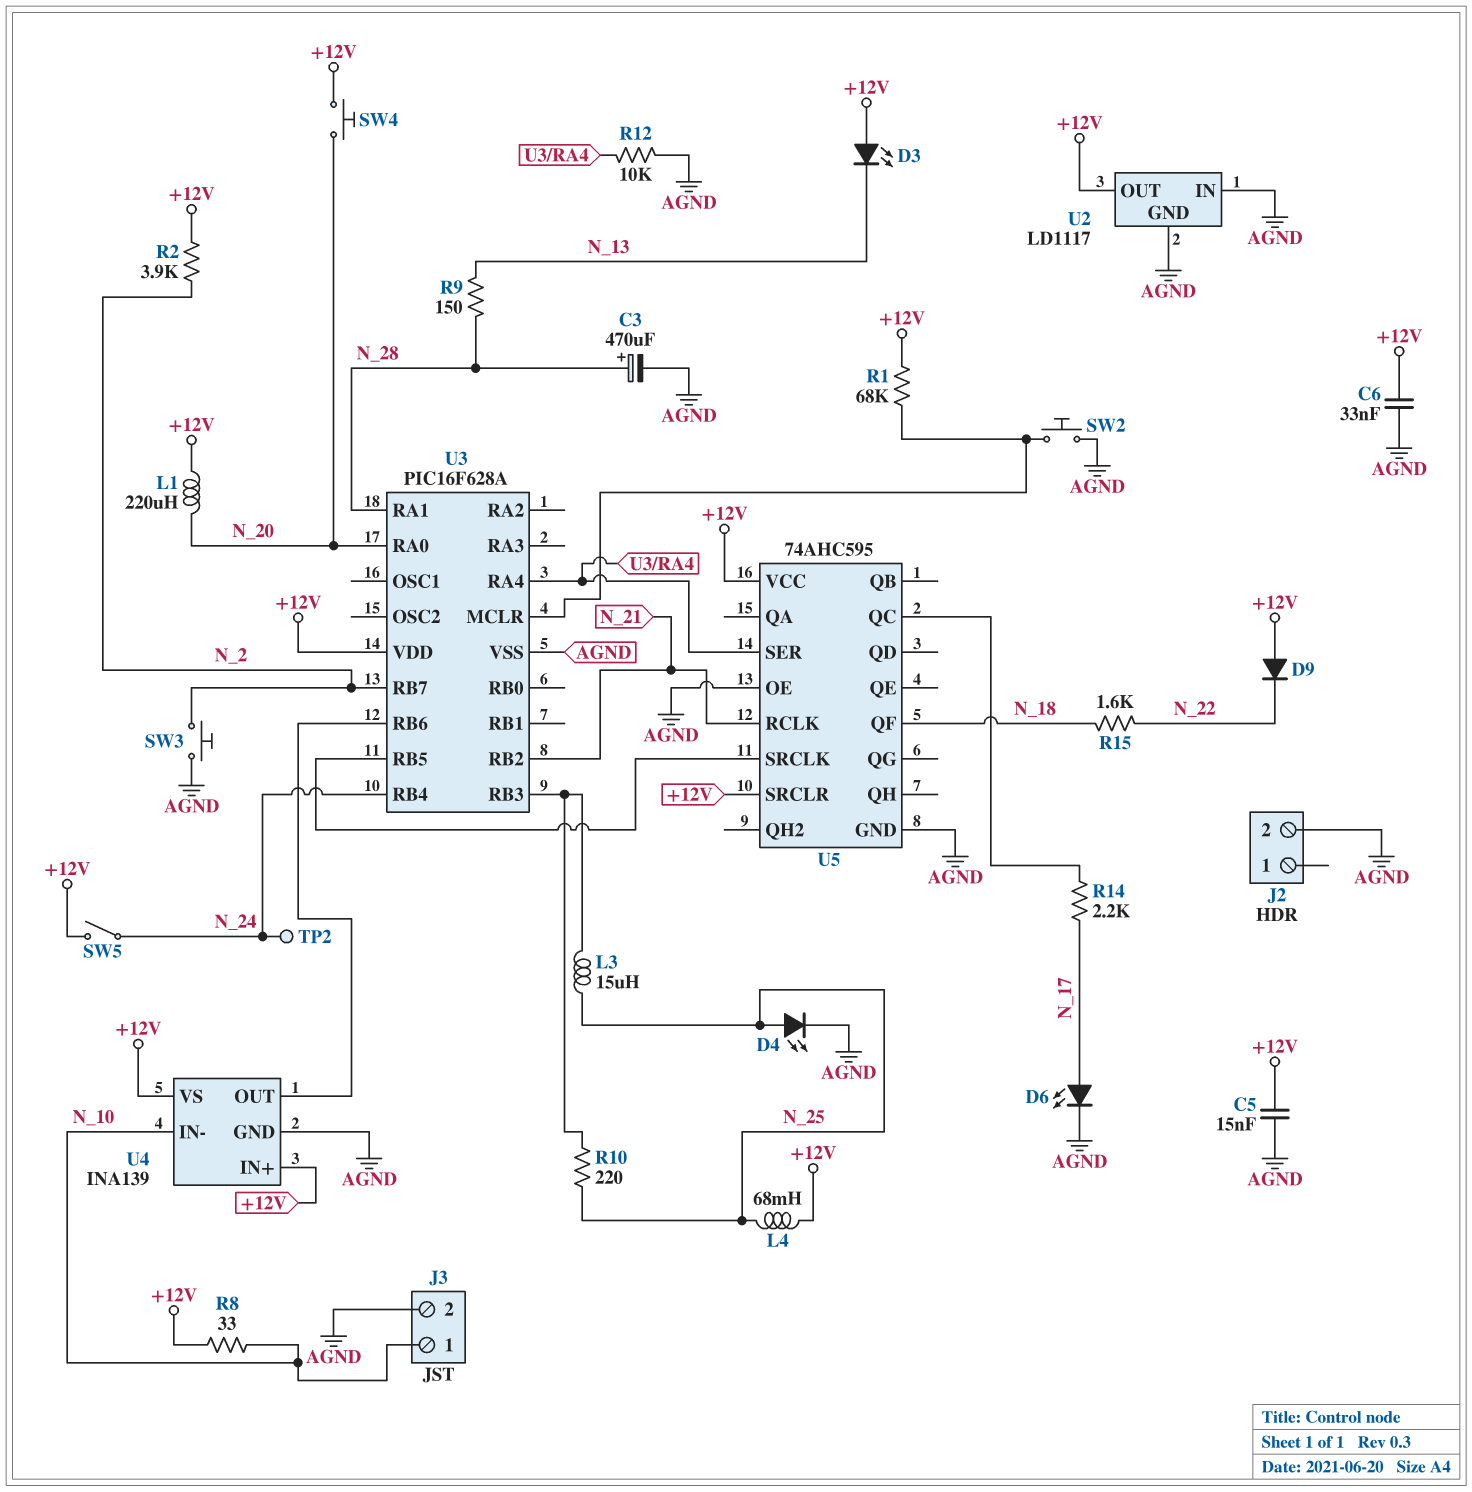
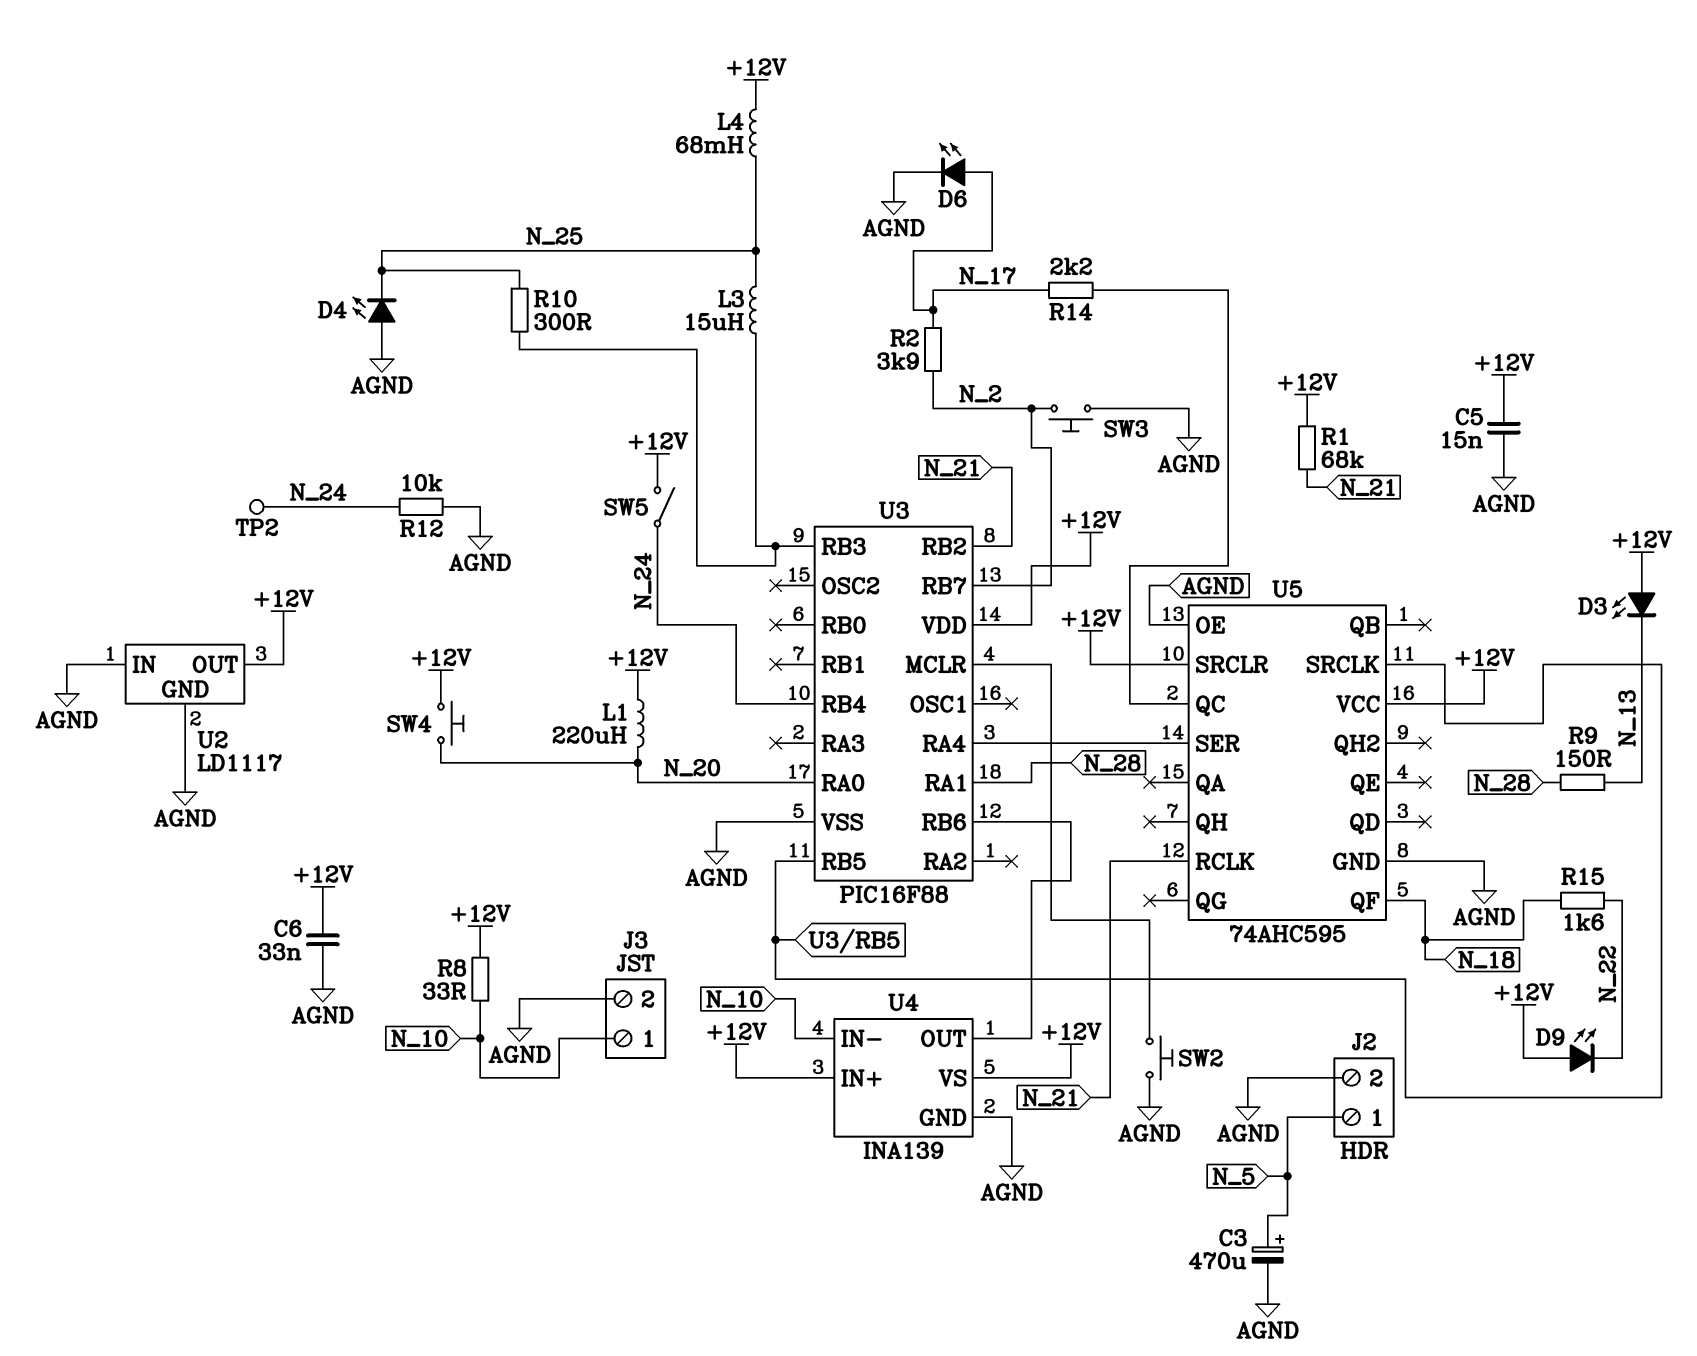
C3: 470uF (plus N_28, minus AGND) -> 470uF (plus N_5, minus AGND)
D4: LED (A N_25, K AGND) -> LED (A AGND, K N_25)
D9: diode (A +12V, K N_22) -> LED (A +12V, K N_22)
J2 pin 1: none -> N_5
R1: 68k (+12V, U3/MCLR) -> 68k (+12V, N_21)
R2: 3.9k (+12V, N_2) -> 3.9k (N_2, N_17)
R10: 220 (N_25, U3/RB3) -> 300 (N_25, U3/RB3)
R12: 10k (AGND, U3/RA4) -> 10k (AGND, N_24)
U3: PIC16F628A -> PIC16F88

